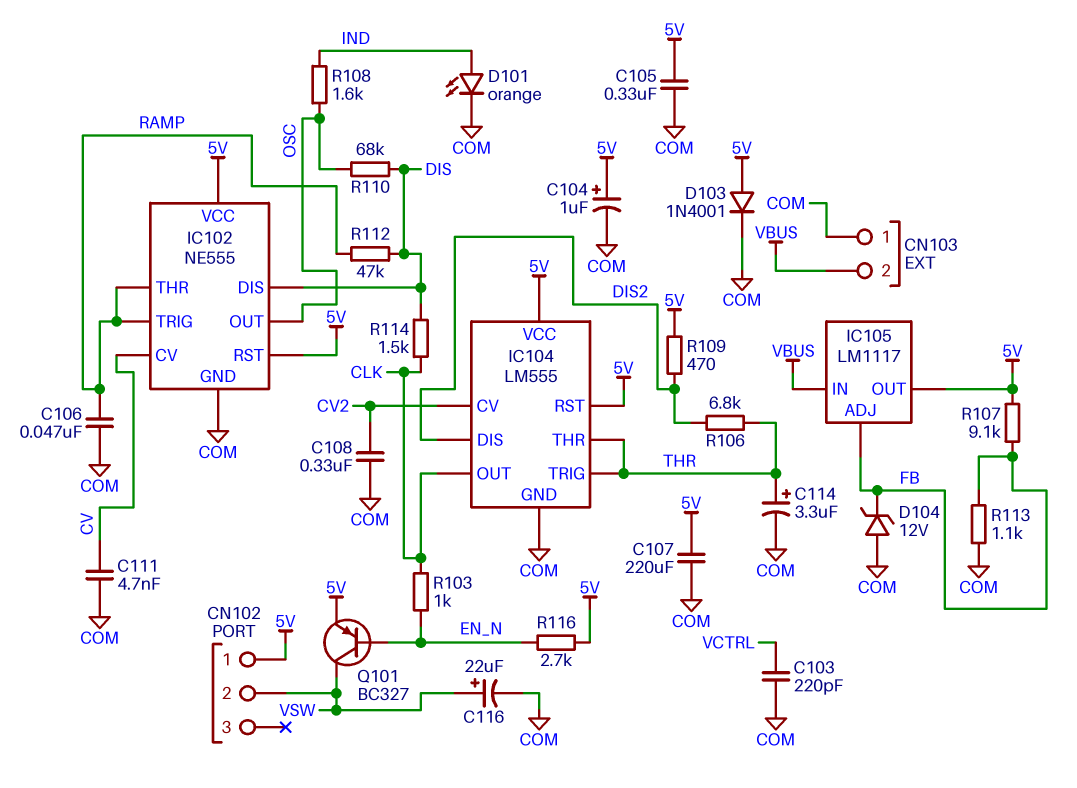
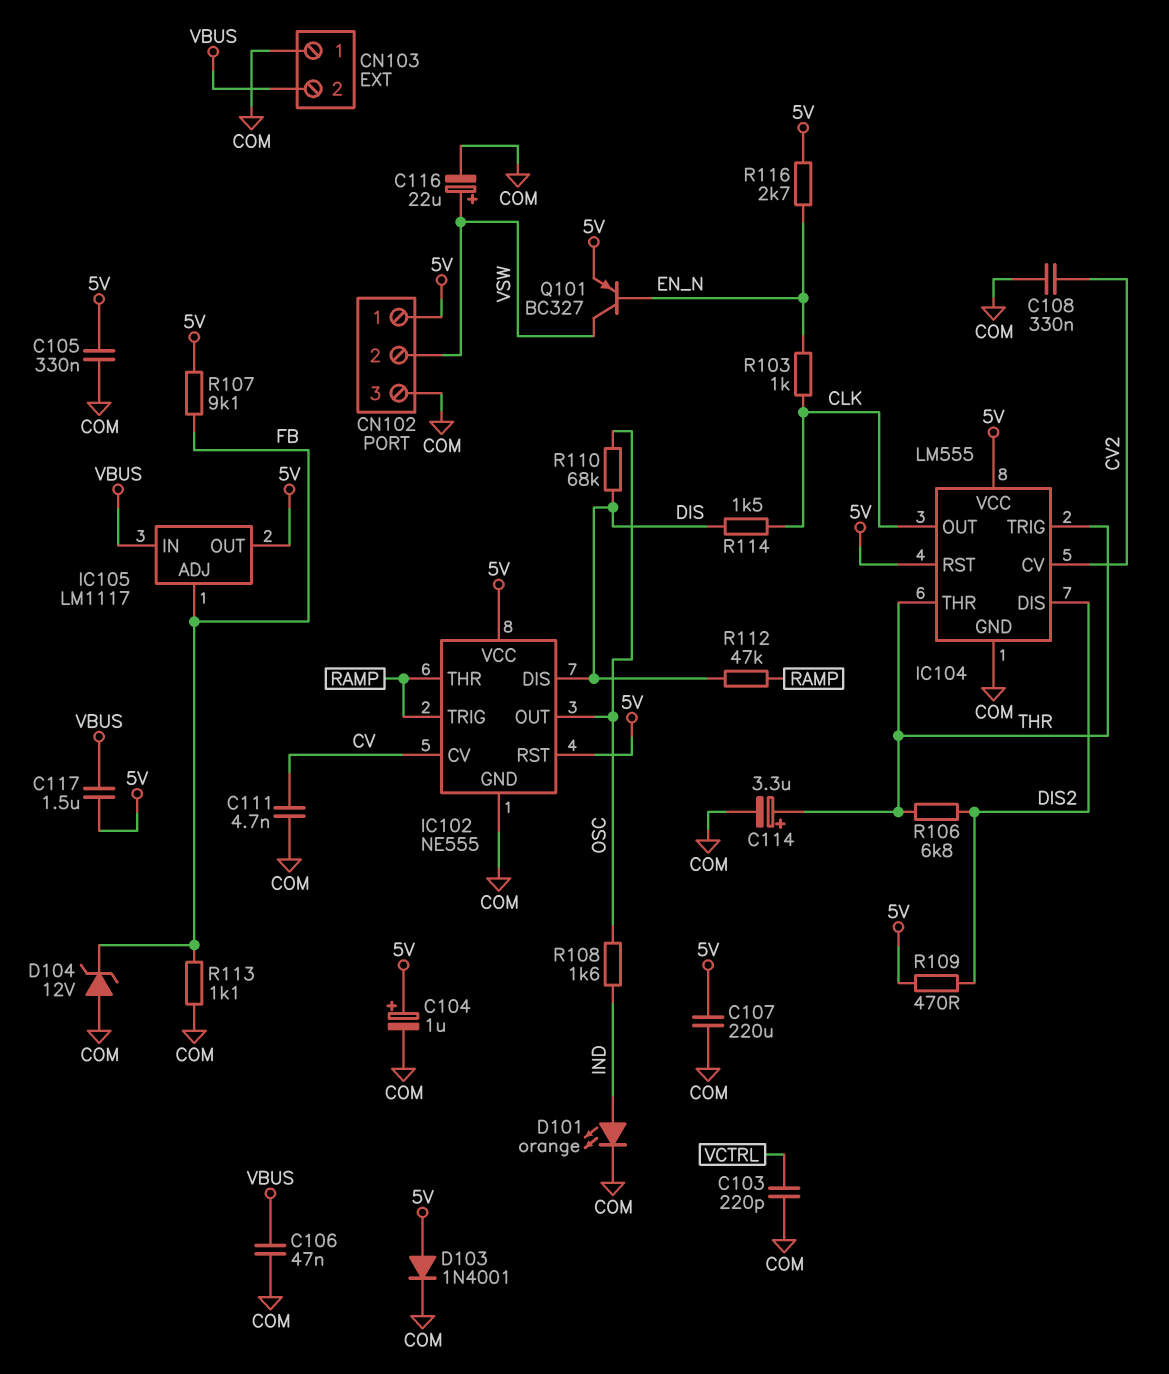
C106: 47nF (COM, RAMP) -> 47nF (COM, VBUS)
C117: none -> 1.5uF (5V, VBUS)
CN102 pin 3: none -> COM

